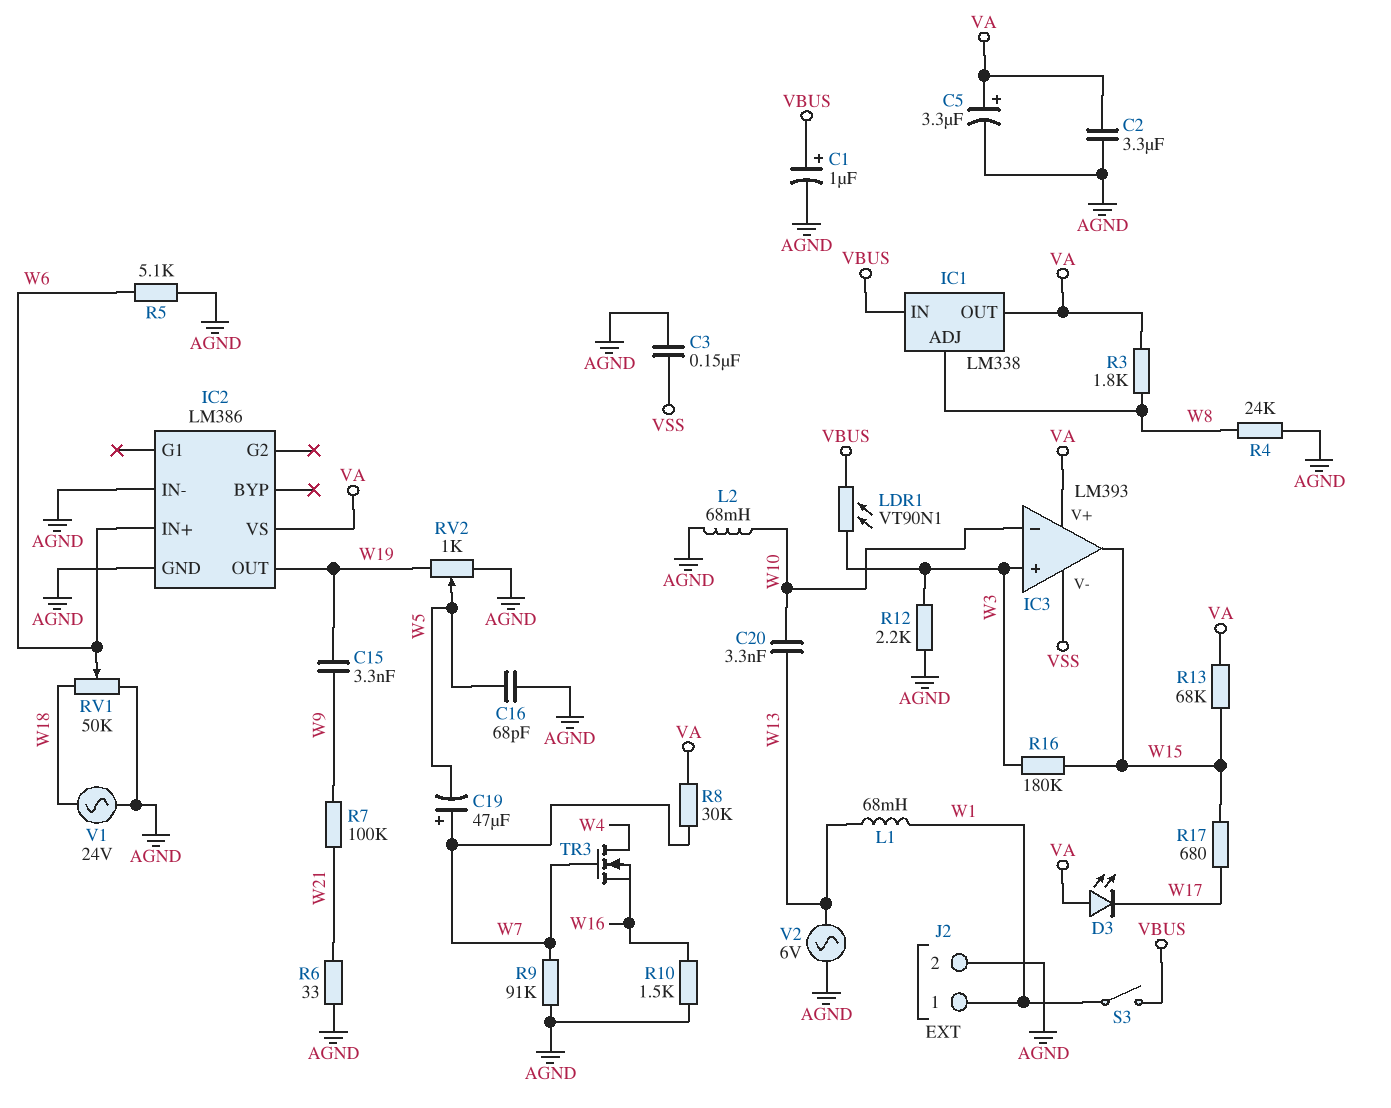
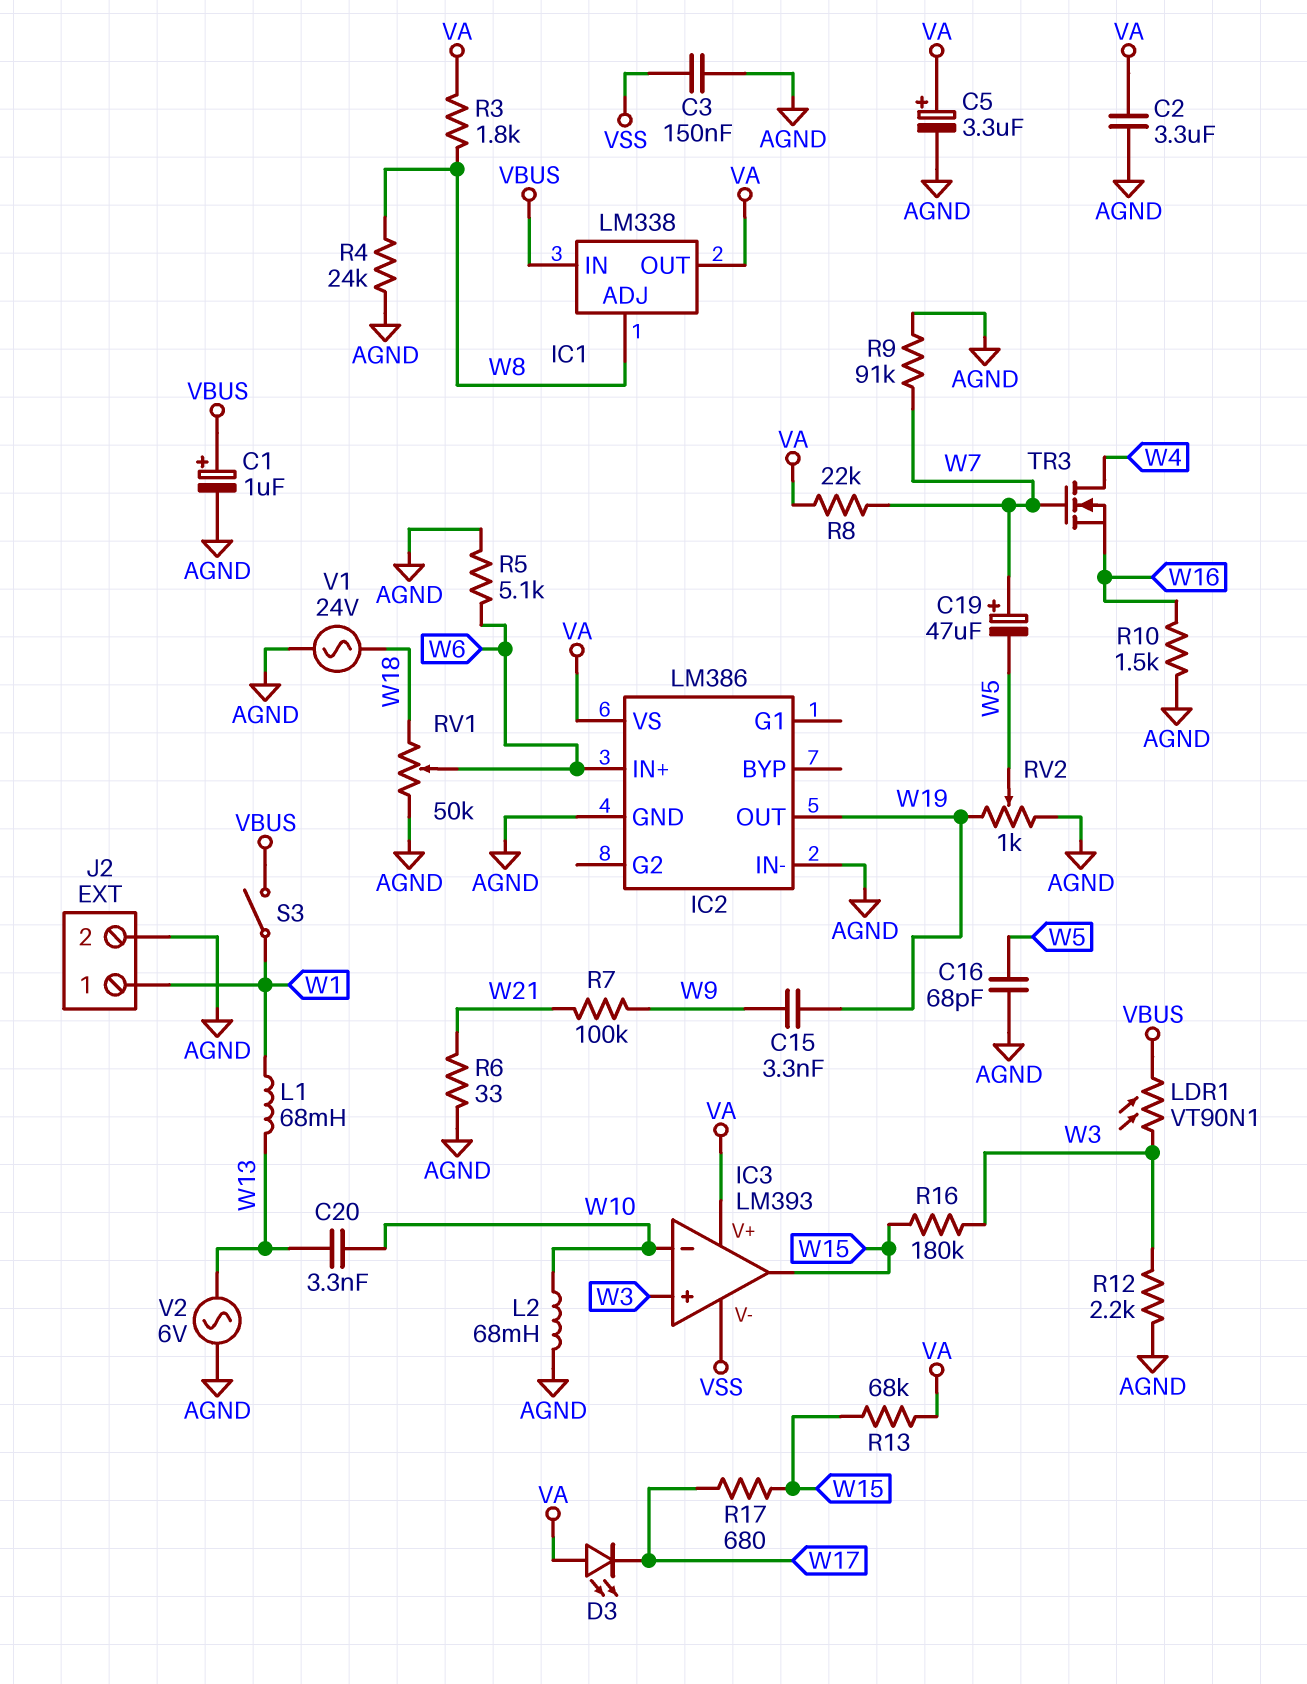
R8: 30k (VA, W7) -> 22k (VA, W7)

